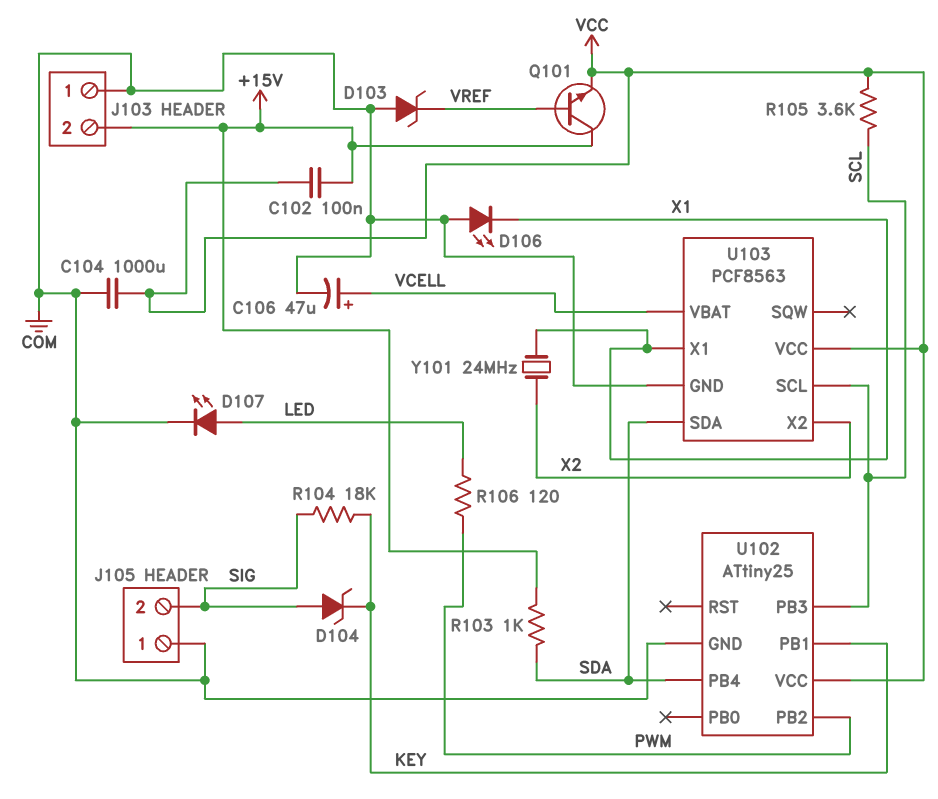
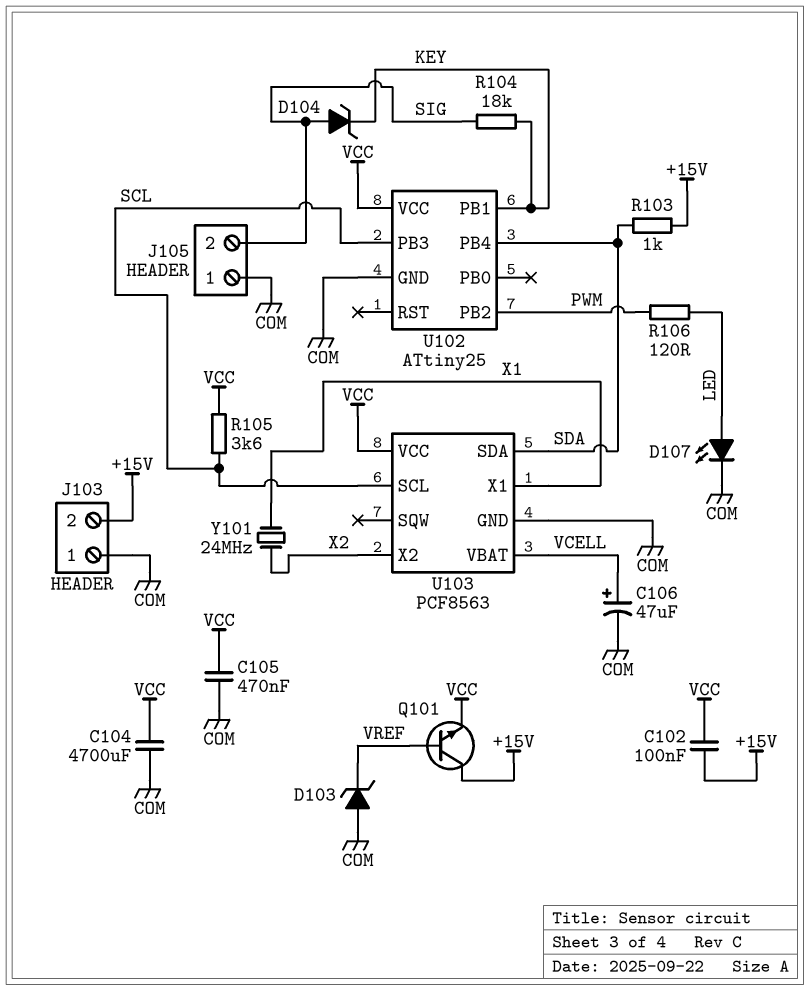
C104: 1000uF (COM, VCC) -> 4700uF (COM, VCC)
C105: none -> 470nF (COM, VCC)
D106: LED (A COM, K X1) -> none

